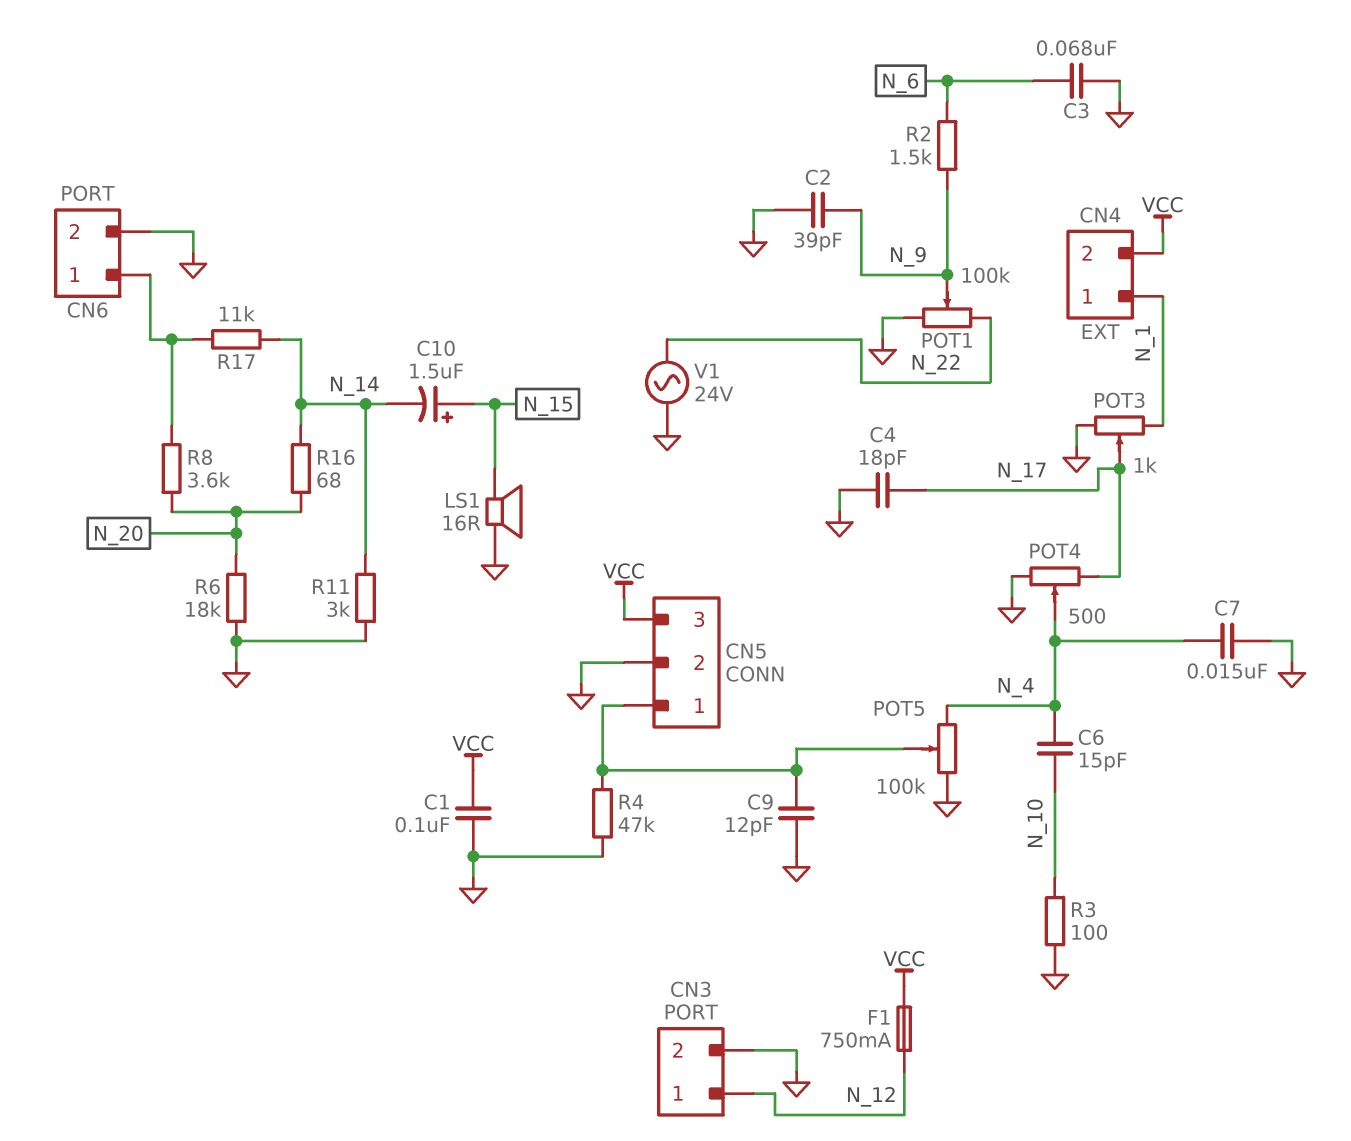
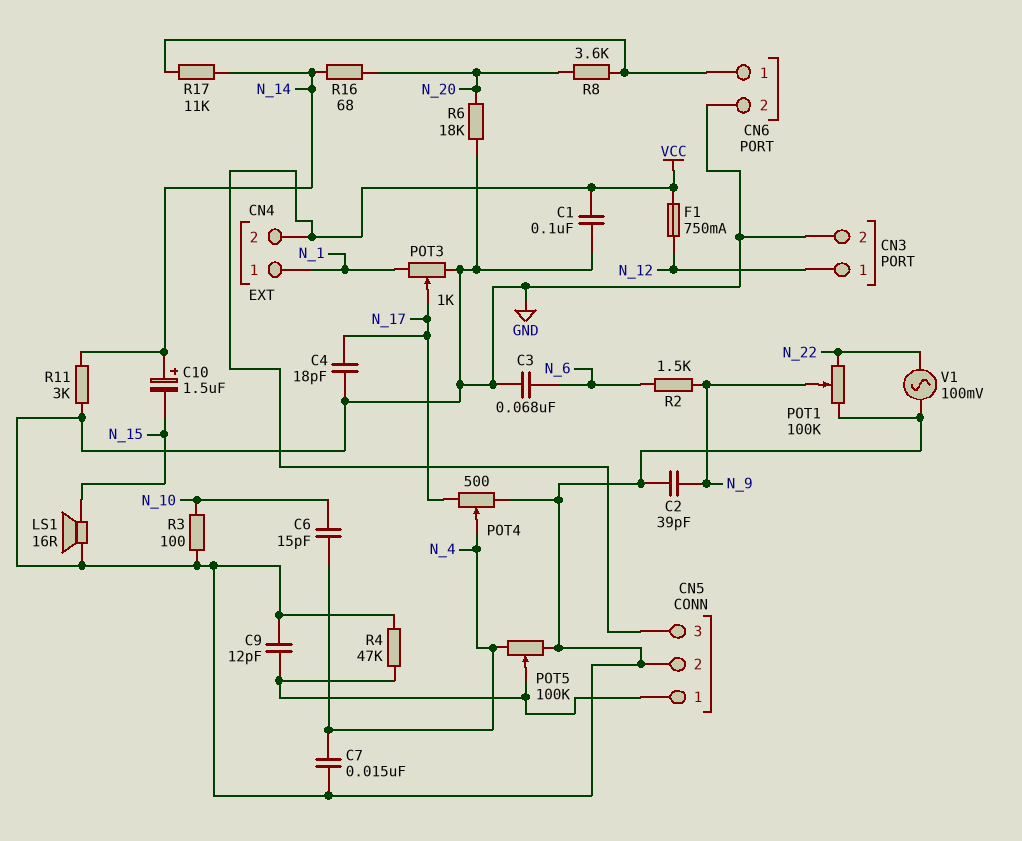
C10: 1.5uF (plus N_15, minus N_14) -> 1.5uF (plus N_14, minus N_15)
V1: AC 24V (GND, N_22) -> AC 100mV (GND, N_22)

